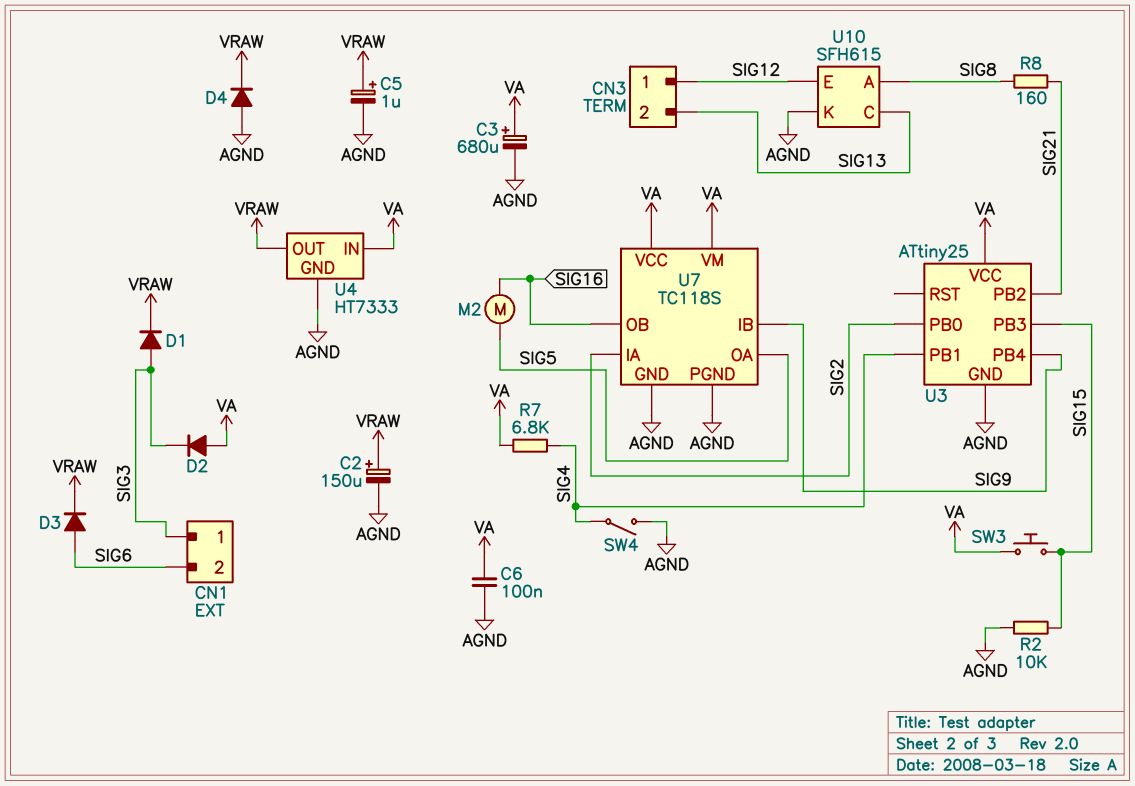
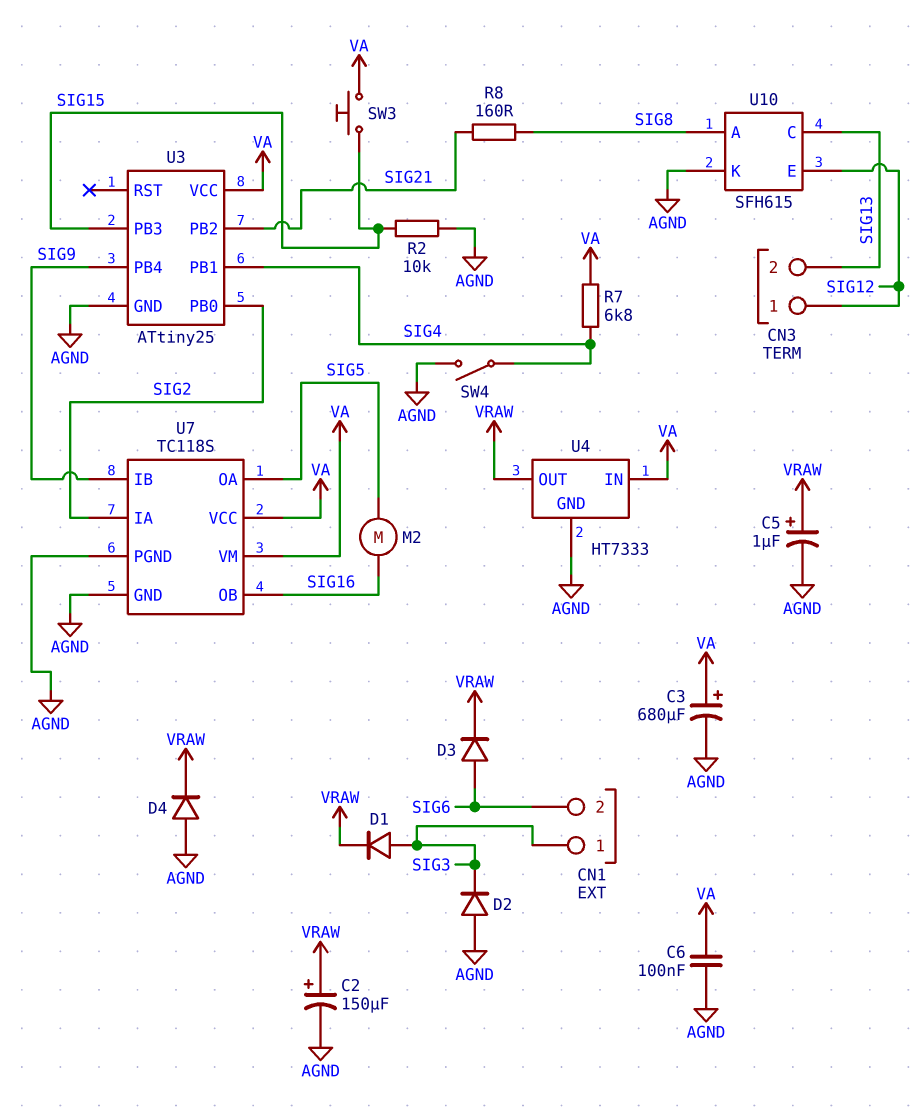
D2: diode (A VA, K SIG3) -> diode (A AGND, K SIG3)

